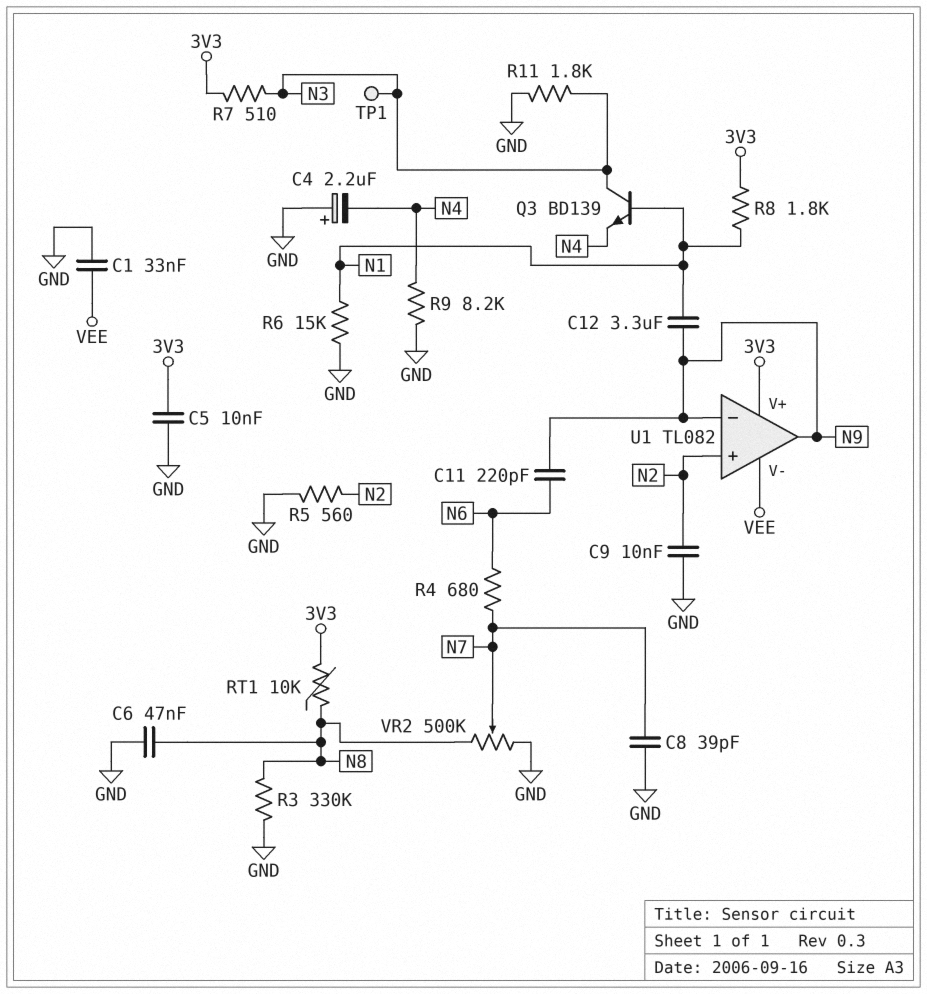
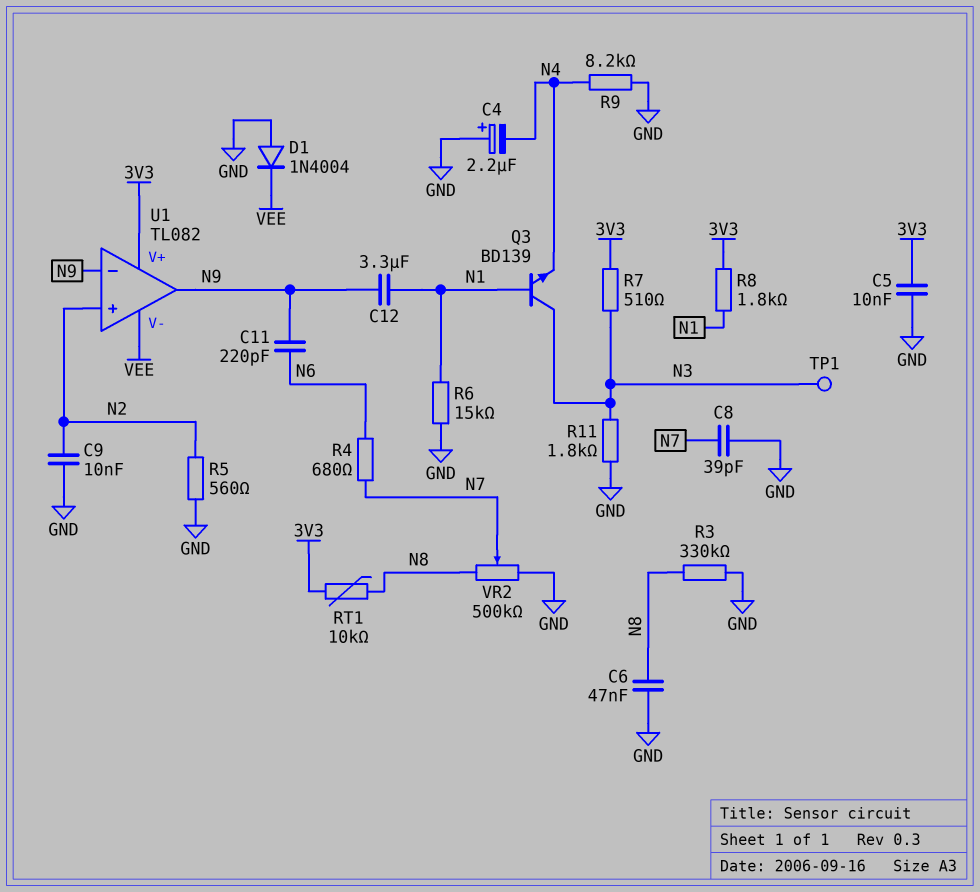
C1: 33nF (GND, VEE) -> none
D1: none -> diode 1N4004 (A GND, K VEE)

